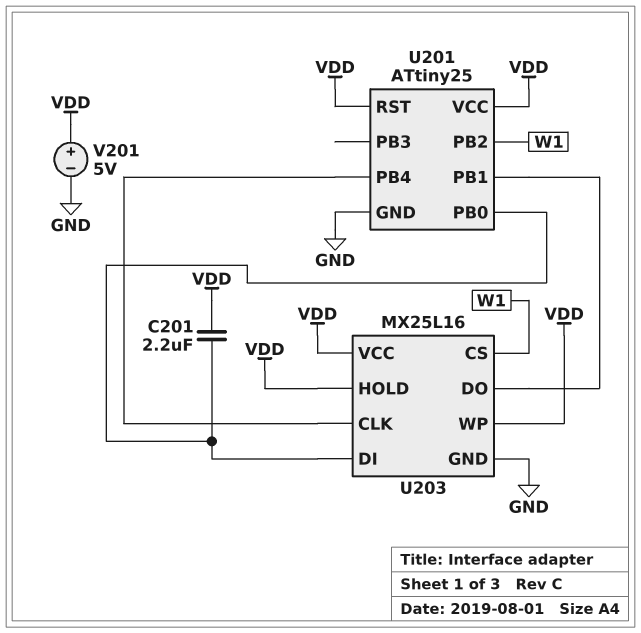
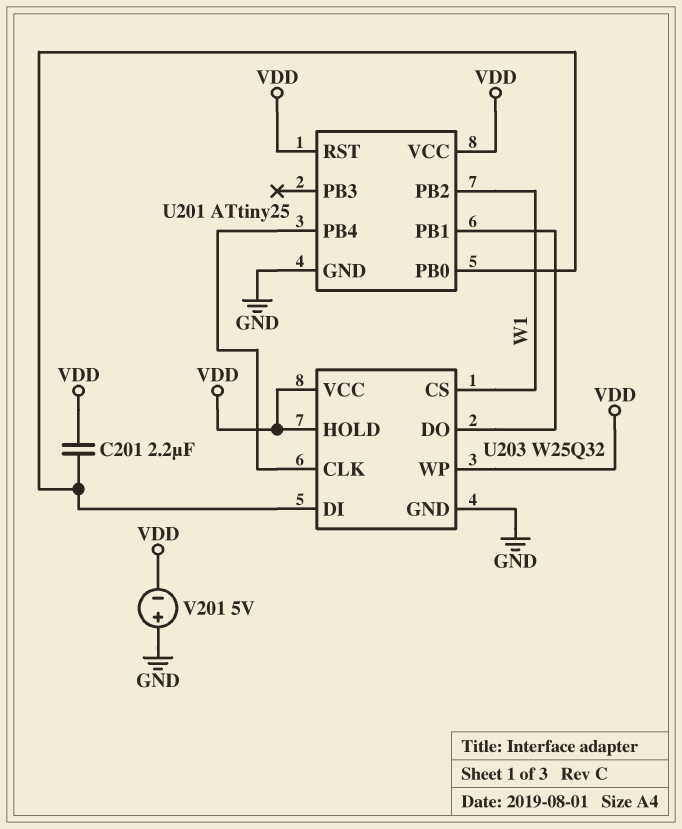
U203: MX25L16 -> W25Q32
V201: 5V (plus VDD, minus GND) -> 5V (plus GND, minus VDD)

